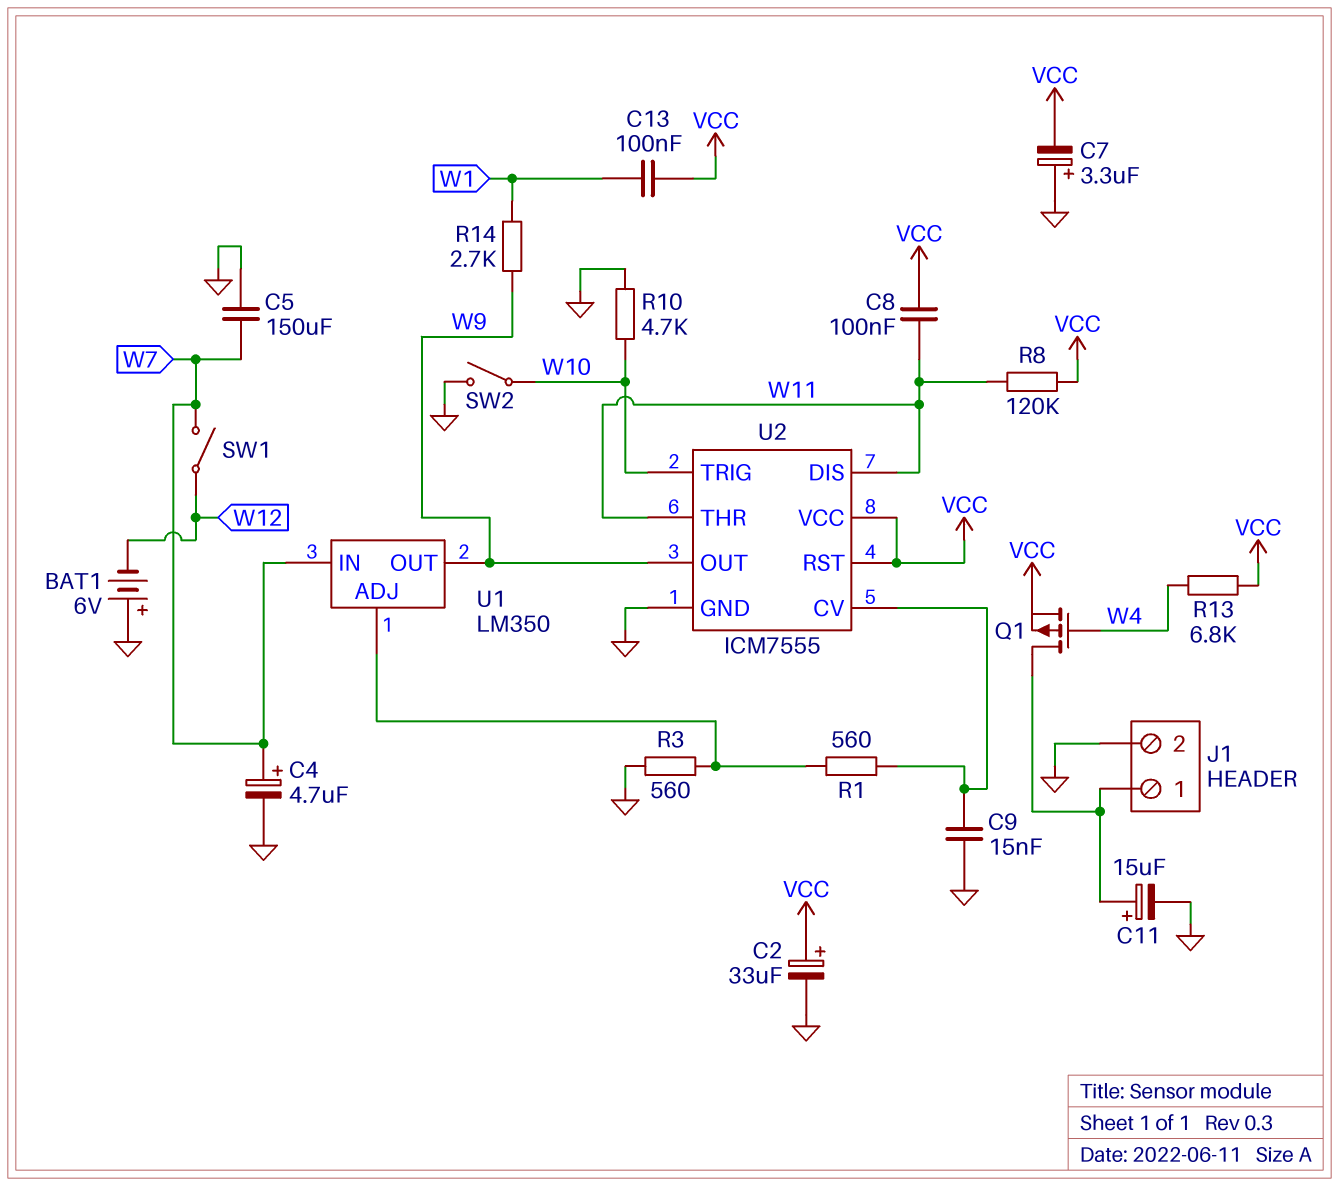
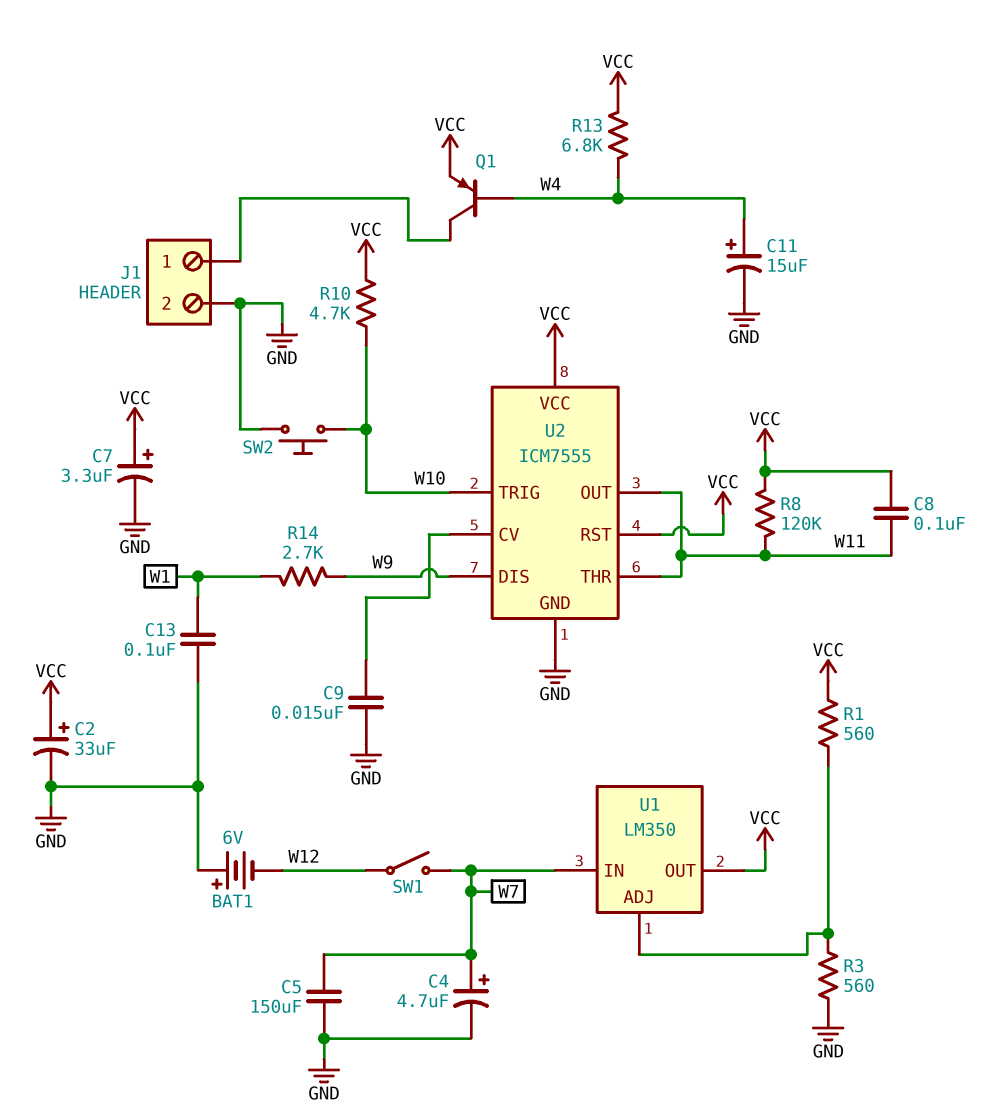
C7: 3.3uF (plus GND, minus VCC) -> 3.3uF (plus VCC, minus GND)
C11: 15uF (plus J1/1, minus GND) -> 15uF (plus W4, minus GND)
C13: 100nF (VCC, W1) -> 100nF (GND, W1)
Q1: PMOS (G W4, D J1/1, S VCC) -> PNP (B W4, C J1/1, E VCC)
R1: 560 (U1/ADJ, U2/CV) -> 560 (U1/ADJ, VCC)
R10: 4.7k (GND, W10) -> 4.7k (VCC, W10)
SW2: switch (GND, W10) -> button (GND, W10)
U1 pin OUT: W9 -> VCC
U2 pin DIS: W11 -> W9
U2 pin OUT: W9 -> W11

